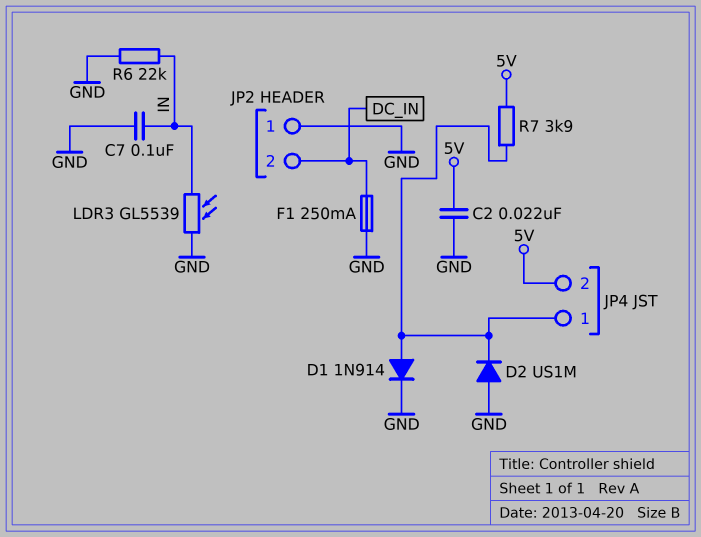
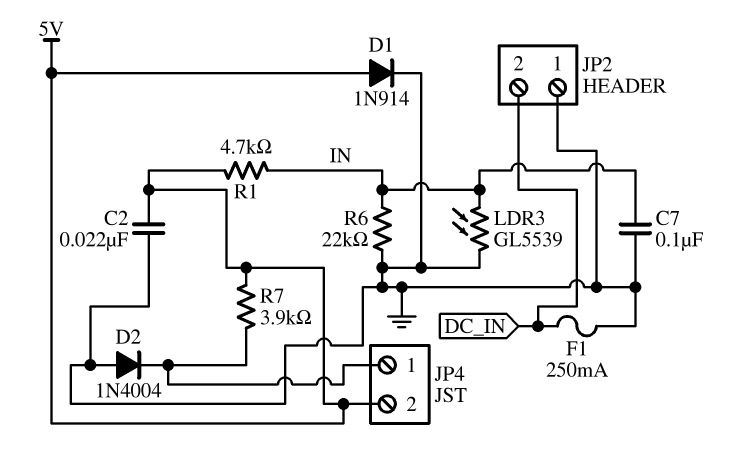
D1: diode 1N914 (A JP4/1, K GND) -> diode 1N914 (A 5V, K GND)
D2: diode US1M (A GND, K JP4/1) -> diode 1N4004 (A GND, K JP4/1)
R1: none -> 4.7k (5V, IN)

